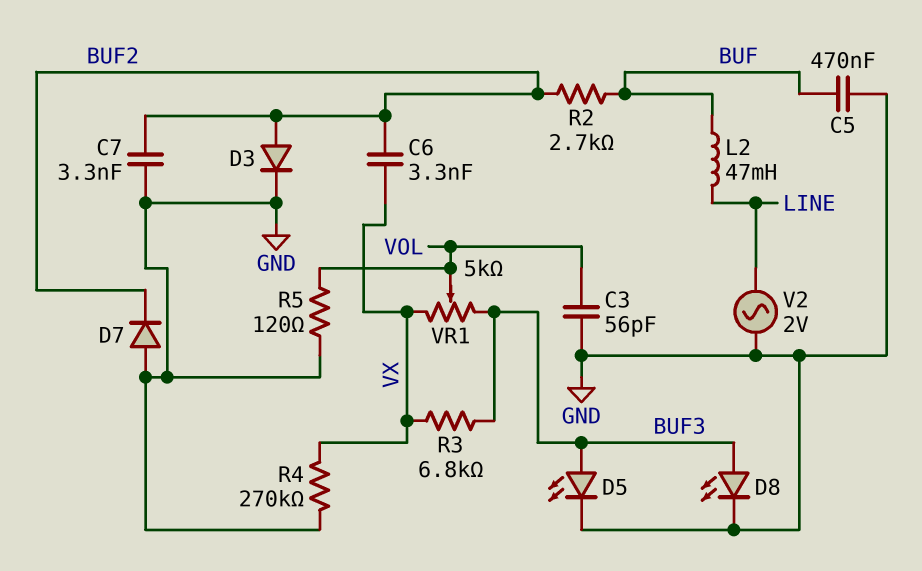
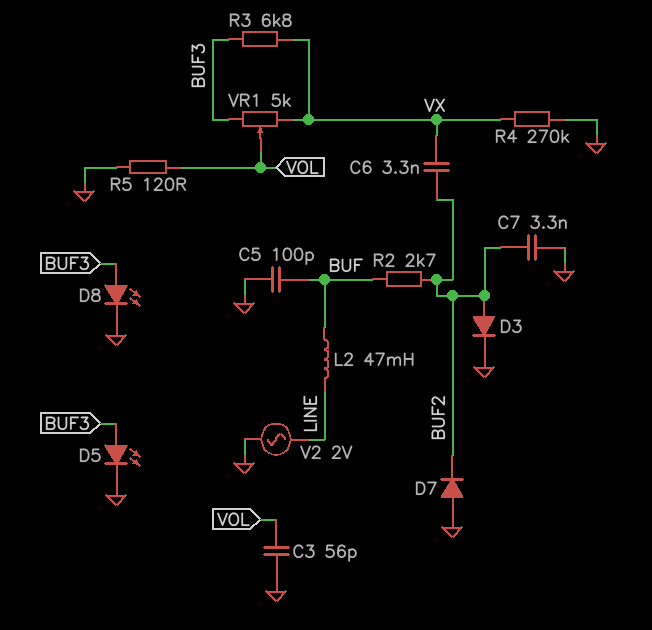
C5: 470nF (BUF, GND) -> 100pF (BUF, GND)

